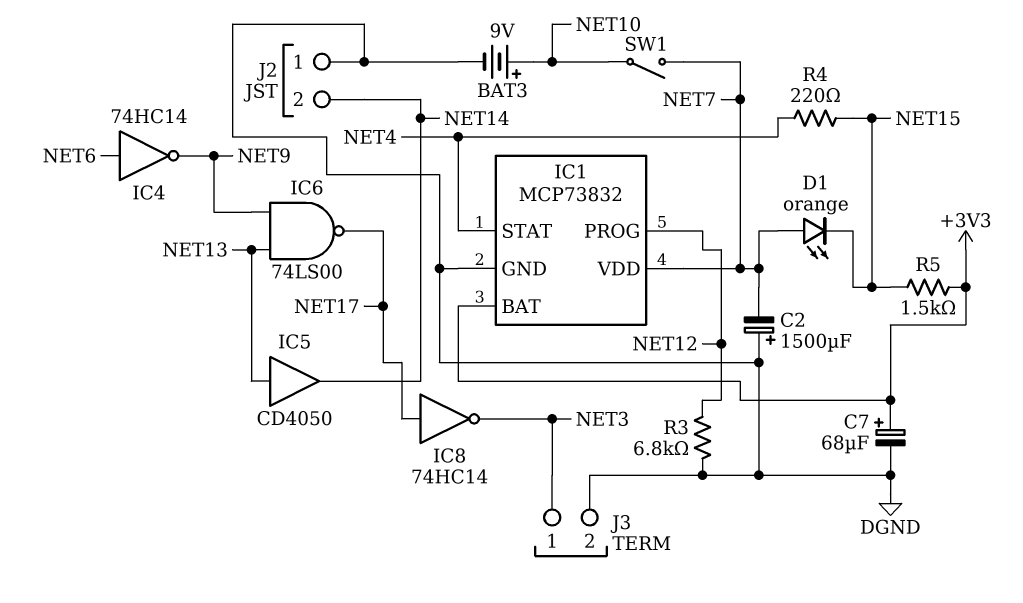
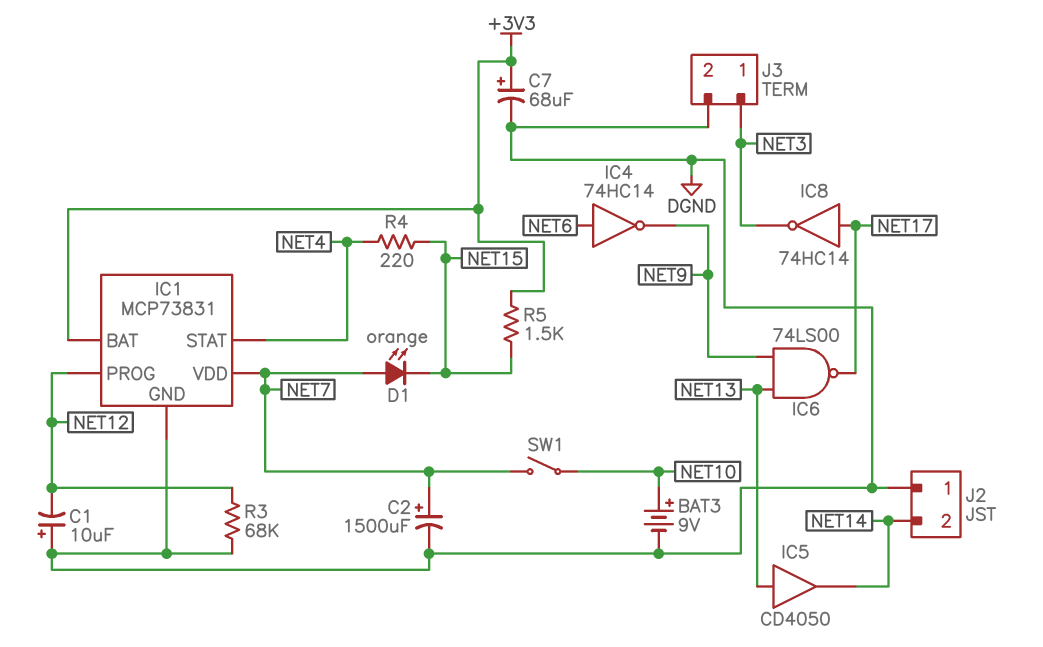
C1: none -> 10uF (plus DGND, minus NET12)
C2: 1500uF (plus DGND, minus NET7) -> 1500uF (plus NET7, minus DGND)
IC1: MCP73832 -> MCP73831
R3: 6.8k (DGND, NET12) -> 68k (DGND, NET12)

